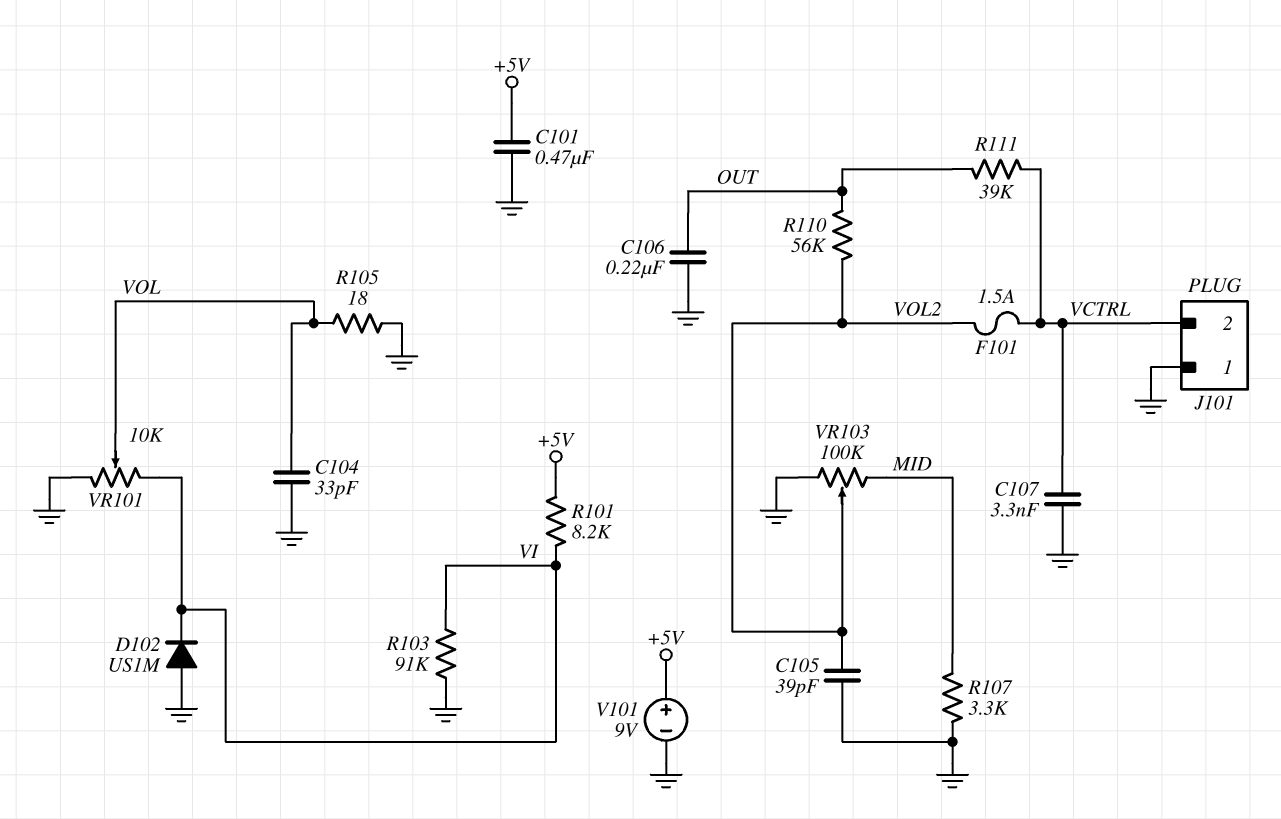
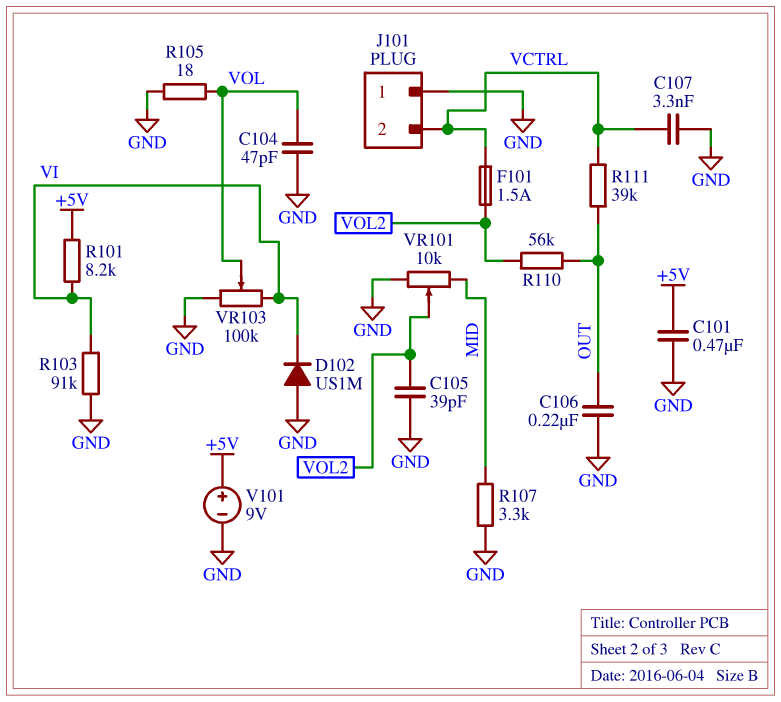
C104: 33pF (GND, VOL) -> 47pF (GND, VOL)
VR101: 10k (GND, VI, wiper VOL) -> 10k (GND, MID, wiper VOL2)
VR103: 100k (GND, MID, wiper VOL2) -> 100k (GND, VI, wiper VOL)

